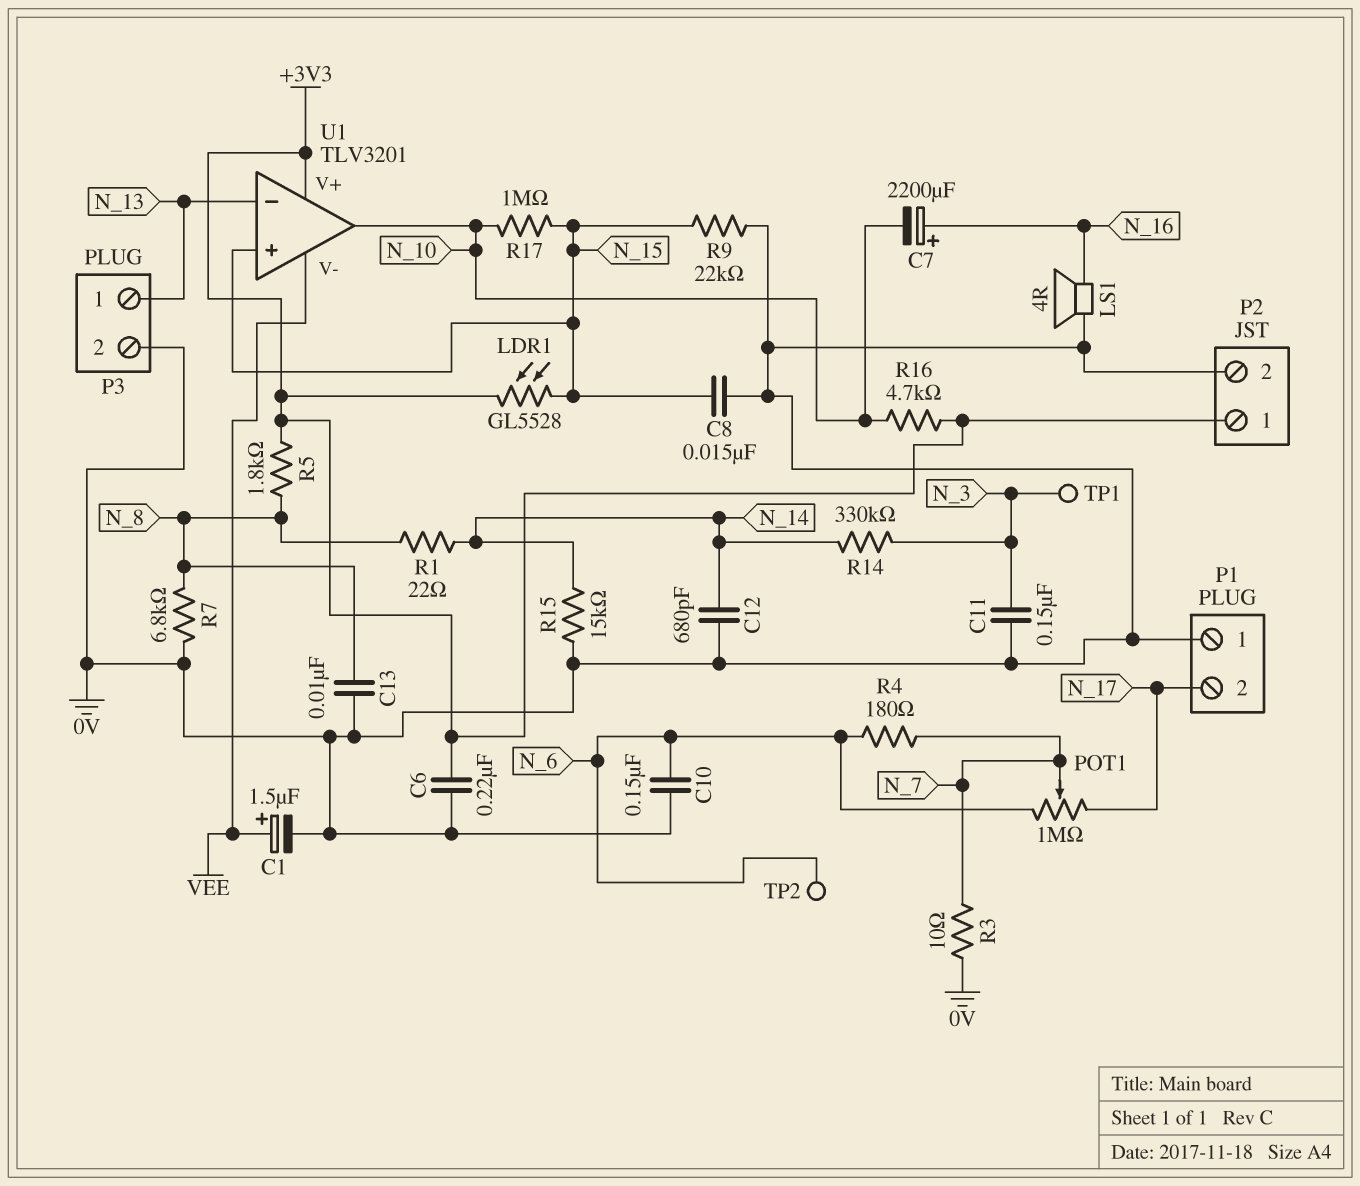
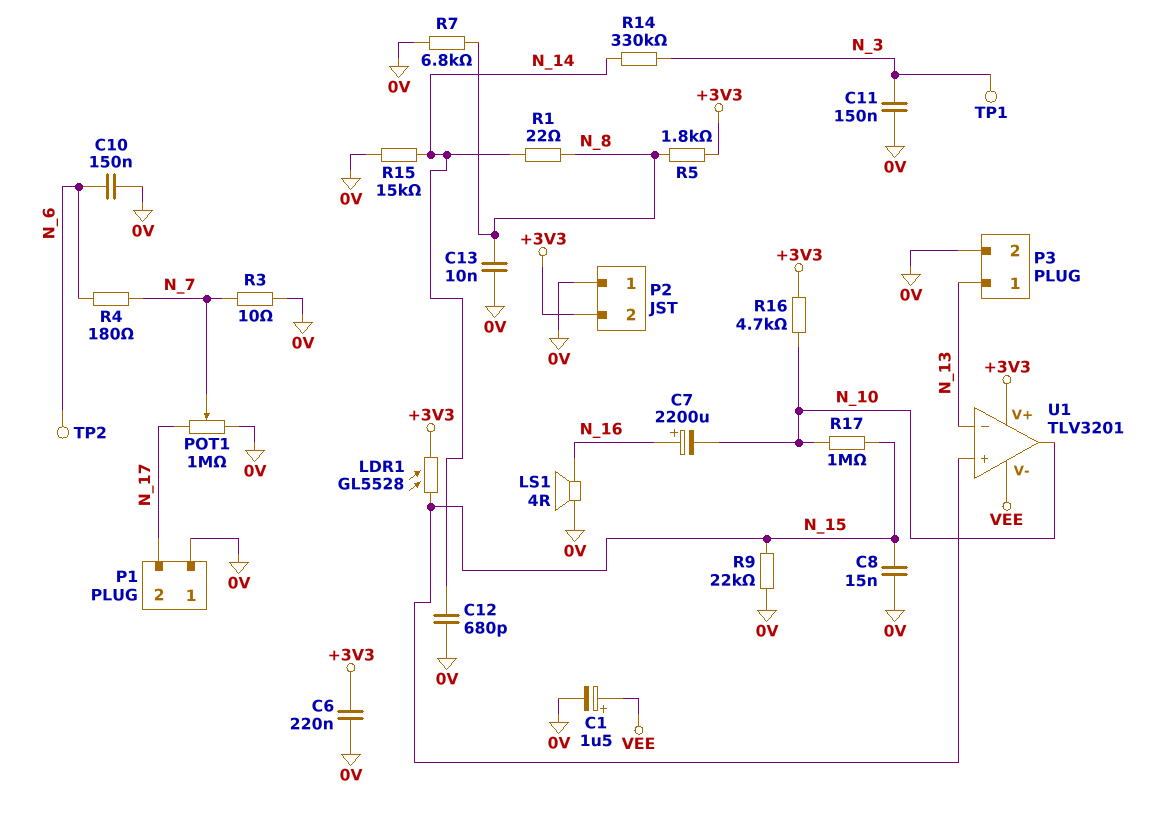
P2 pin 1: +3V3 -> 0V
P2 pin 2: 0V -> +3V3
POT1: 1M (N_6, N_17, wiper N_7) -> 1M (0V, N_17, wiper N_7)

